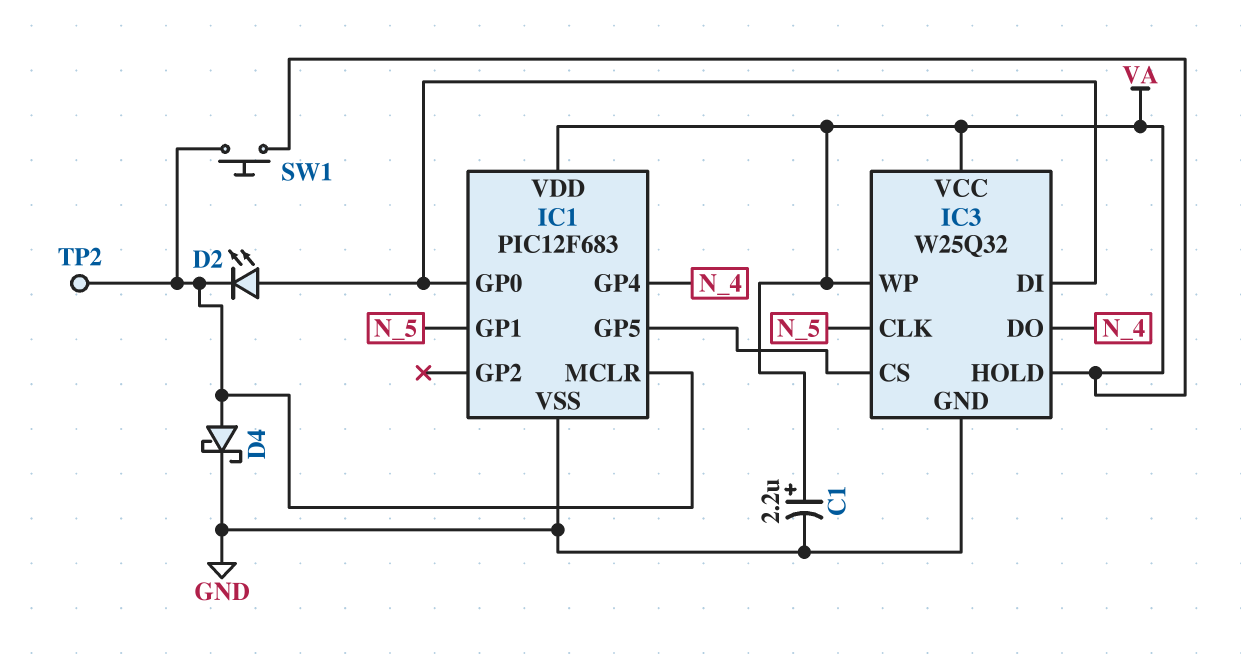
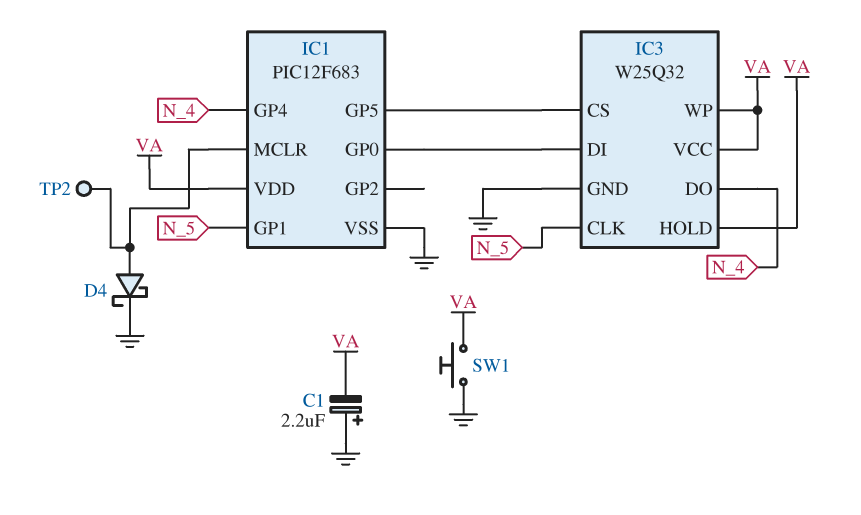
C1: 2.2uF (plus VA, minus GND) -> 2.2uF (plus GND, minus VA)
D2: LED (A IC1/GP0, K IC1/MCLR) -> none
SW1: button (IC1/MCLR, VA) -> button (GND, VA)

